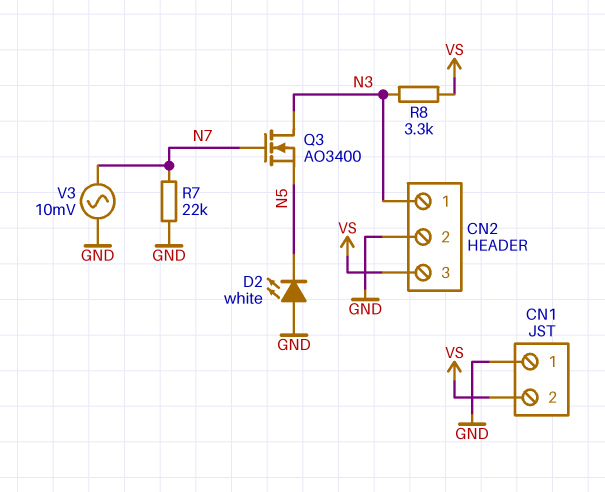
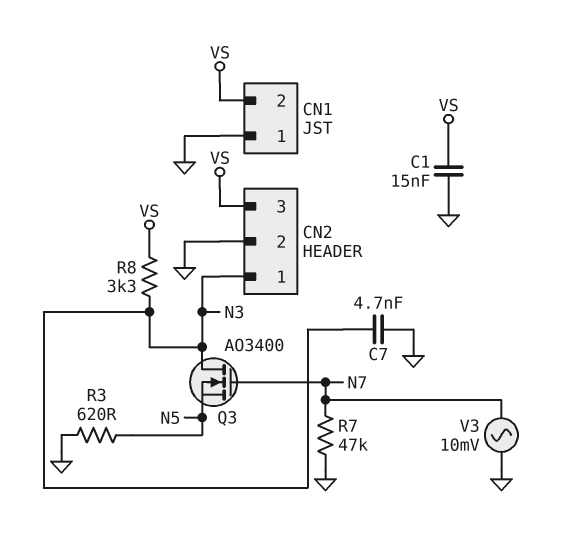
C1: none -> 15nF (GND, VS)
C7: none -> 4.7nF (GND, N3)
D2: LED white (A GND, K N5) -> none
R3: none -> 620 (GND, N5)
R7: 22k (GND, N7) -> 47k (GND, N7)

